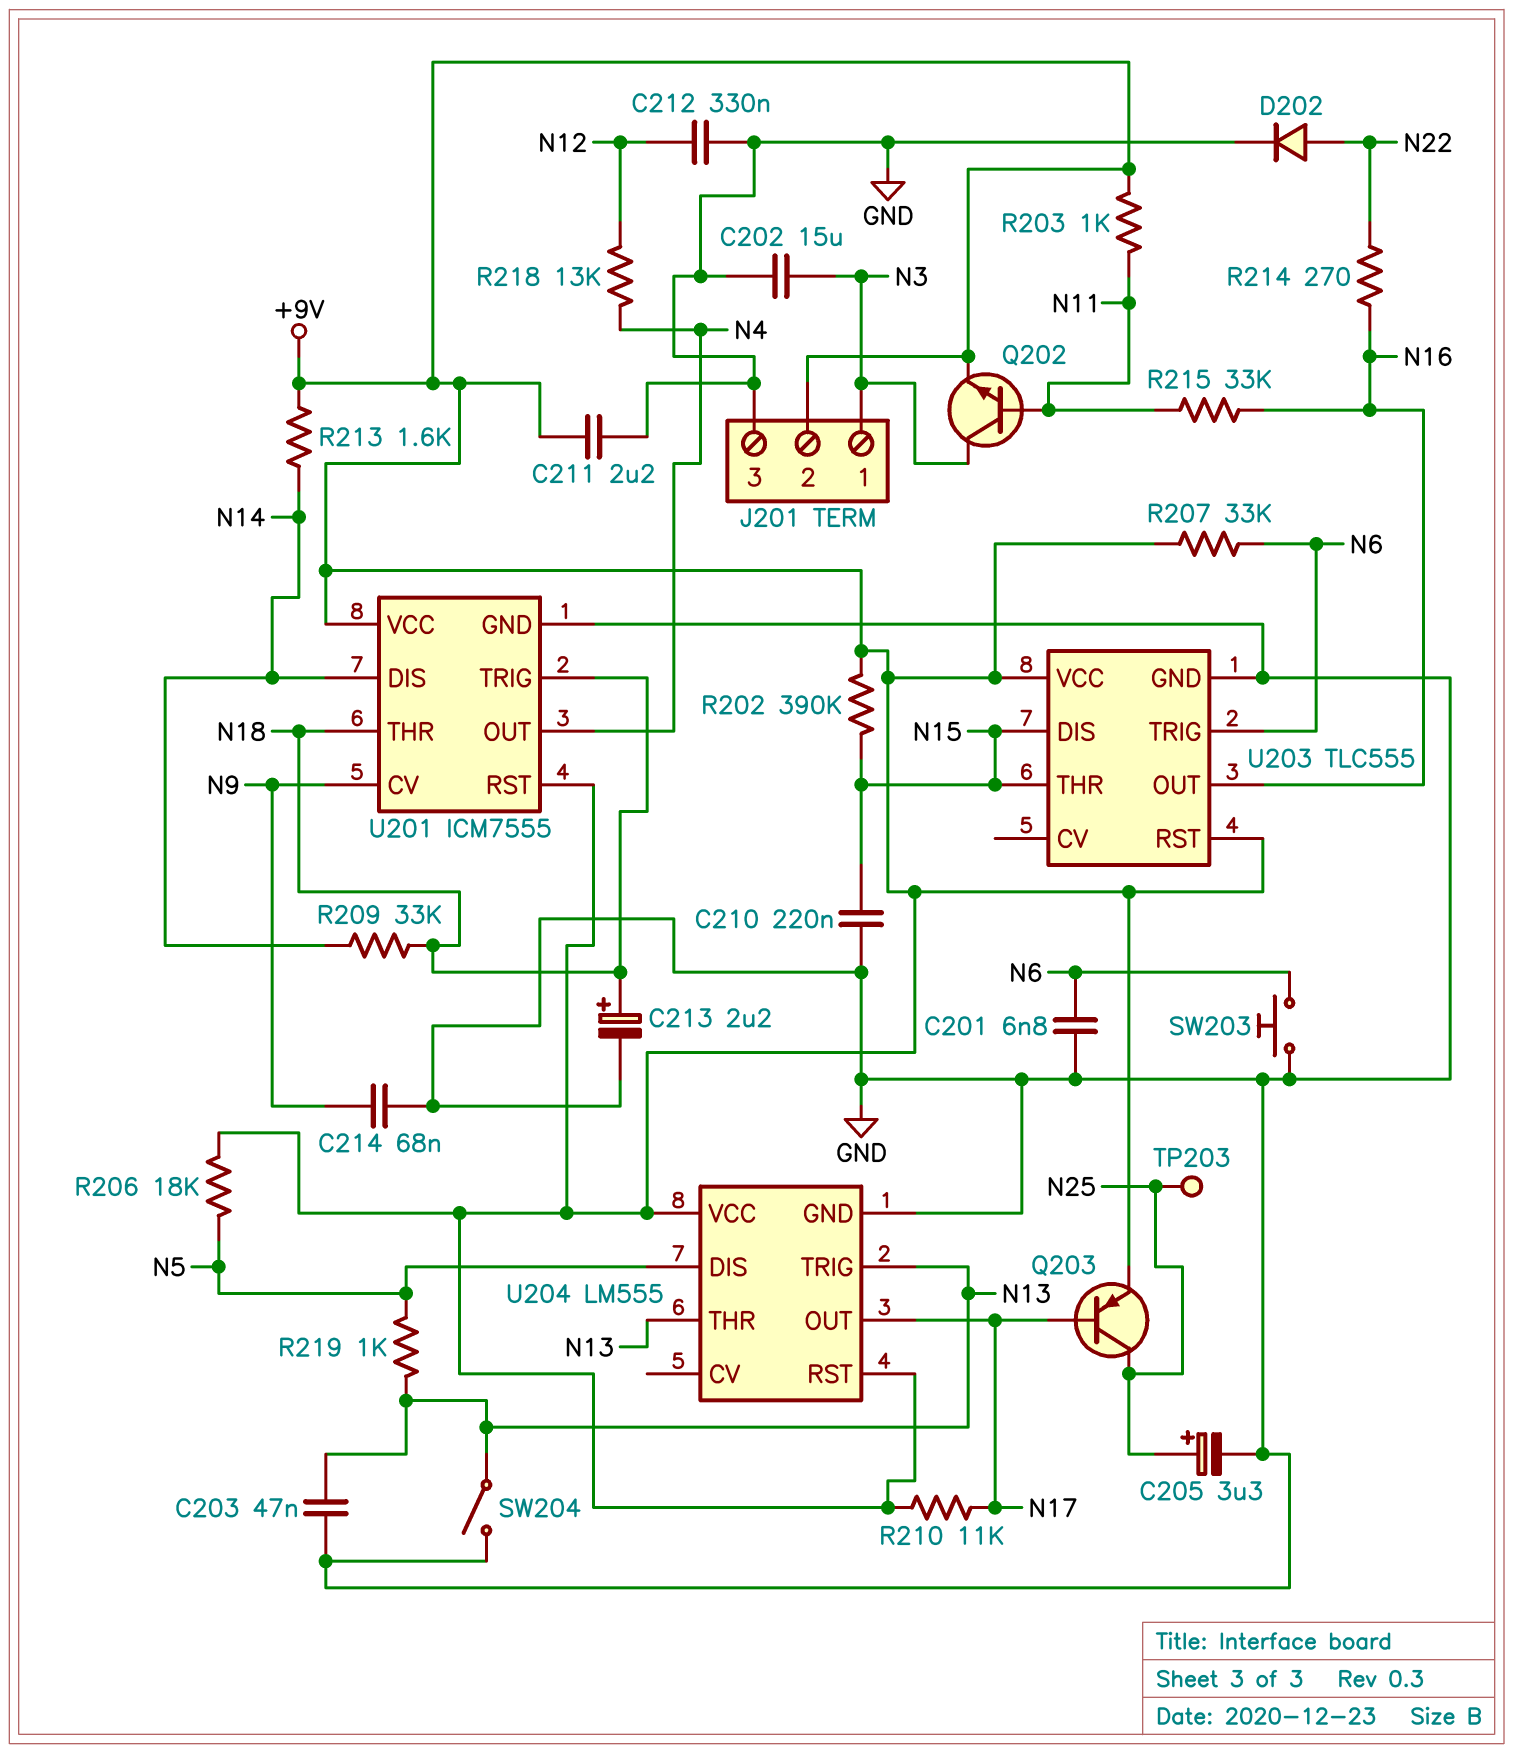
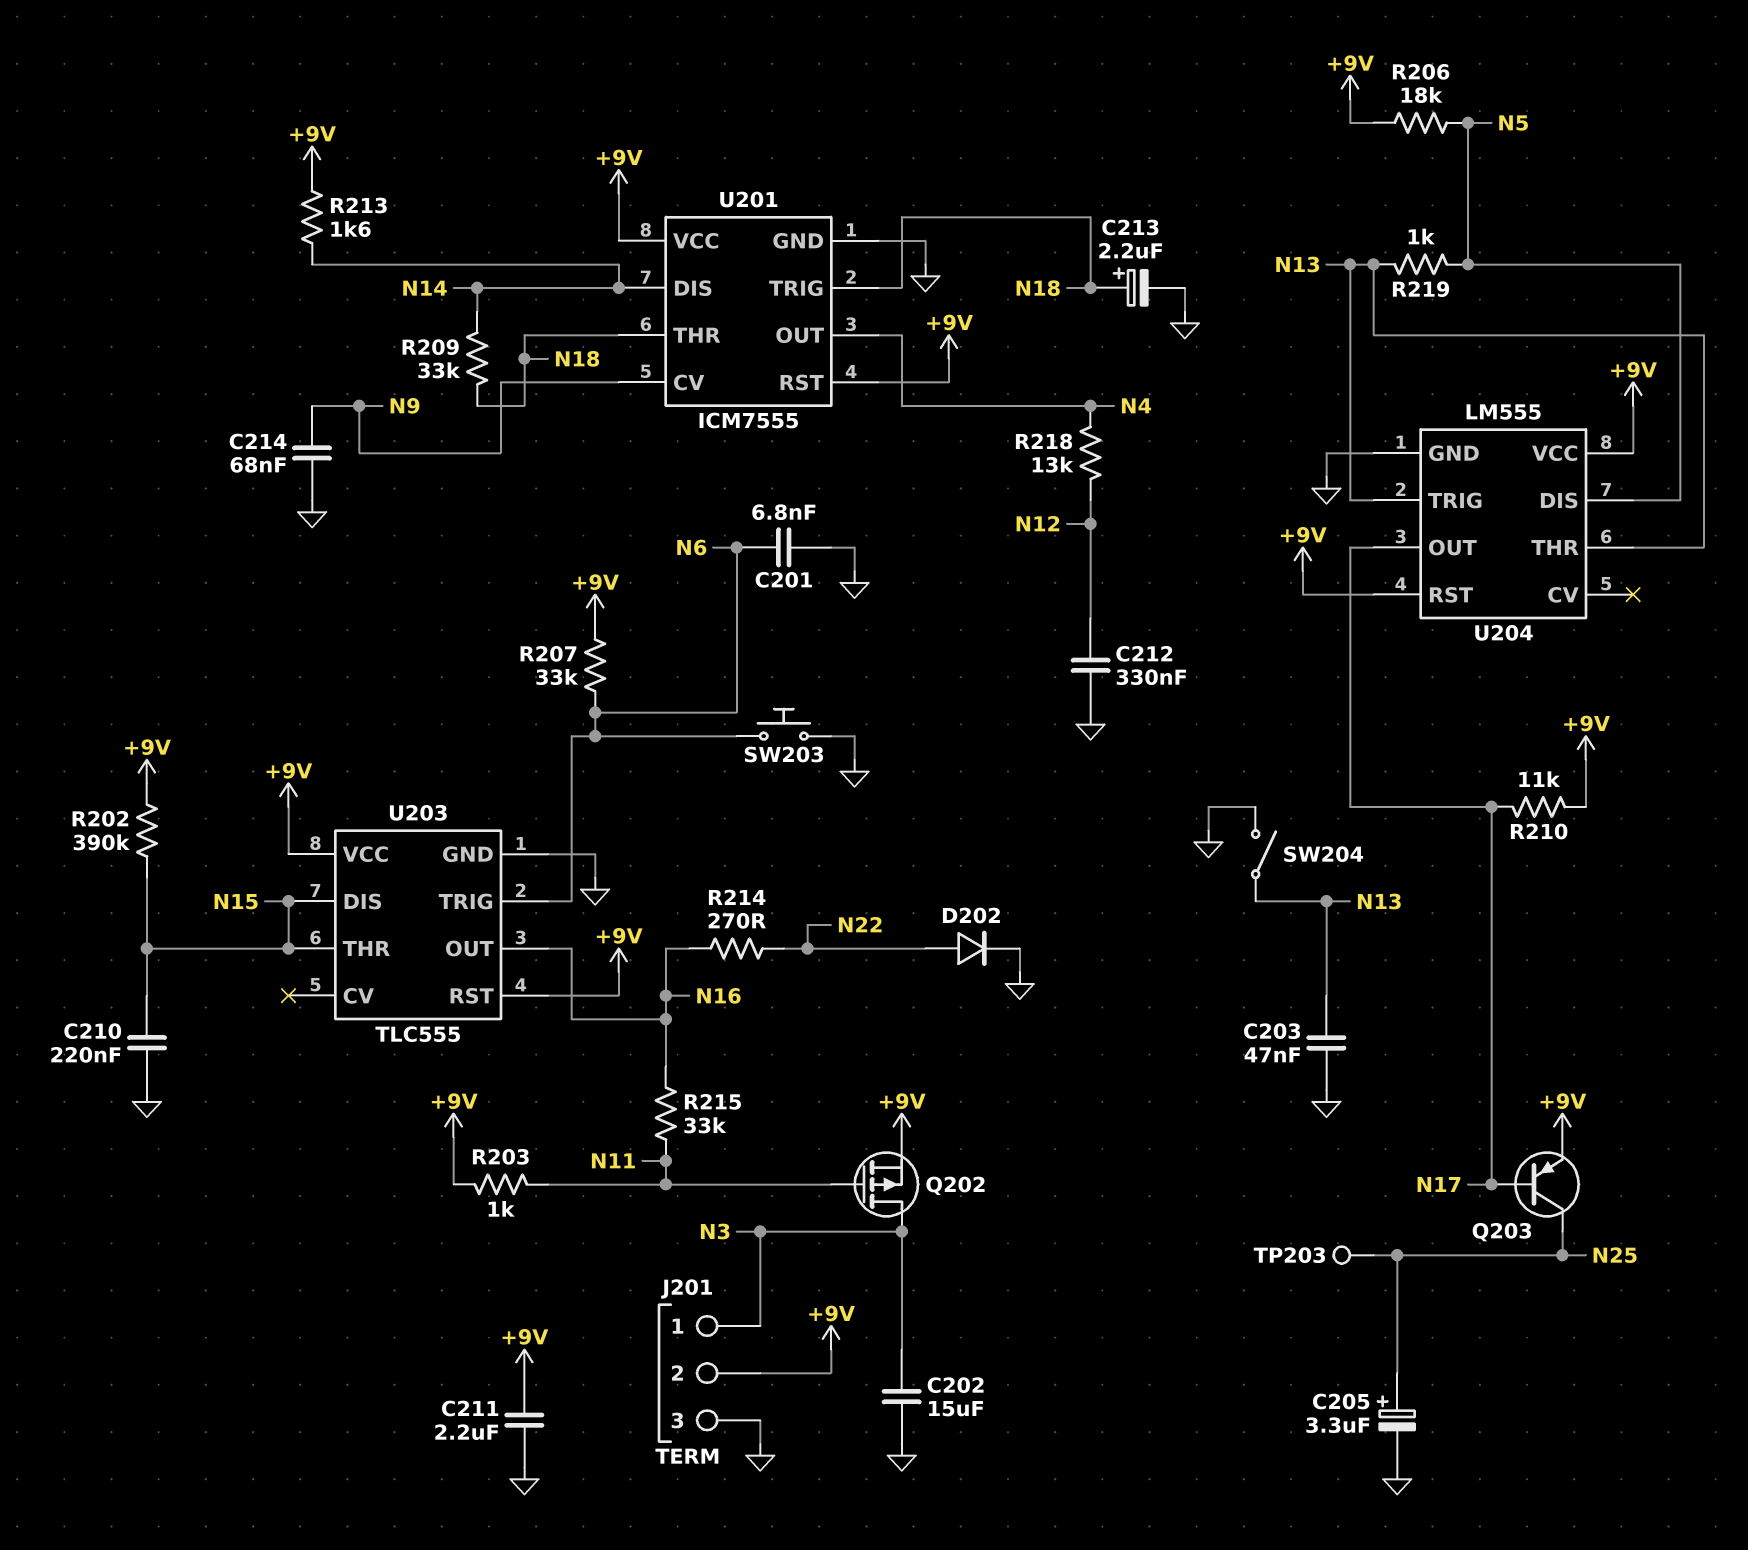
Q202: NPN (B N11, C N3, E +9V) -> PMOS (G N11, D N3, S +9V)

